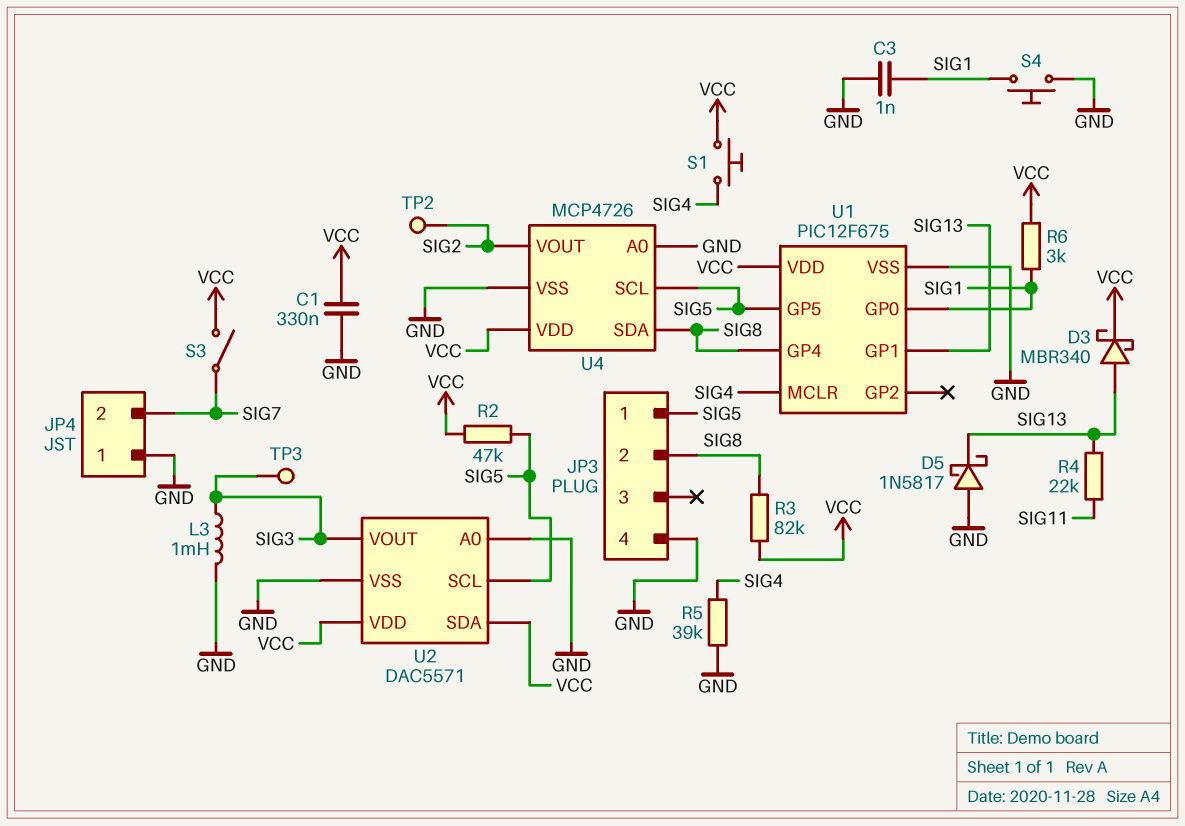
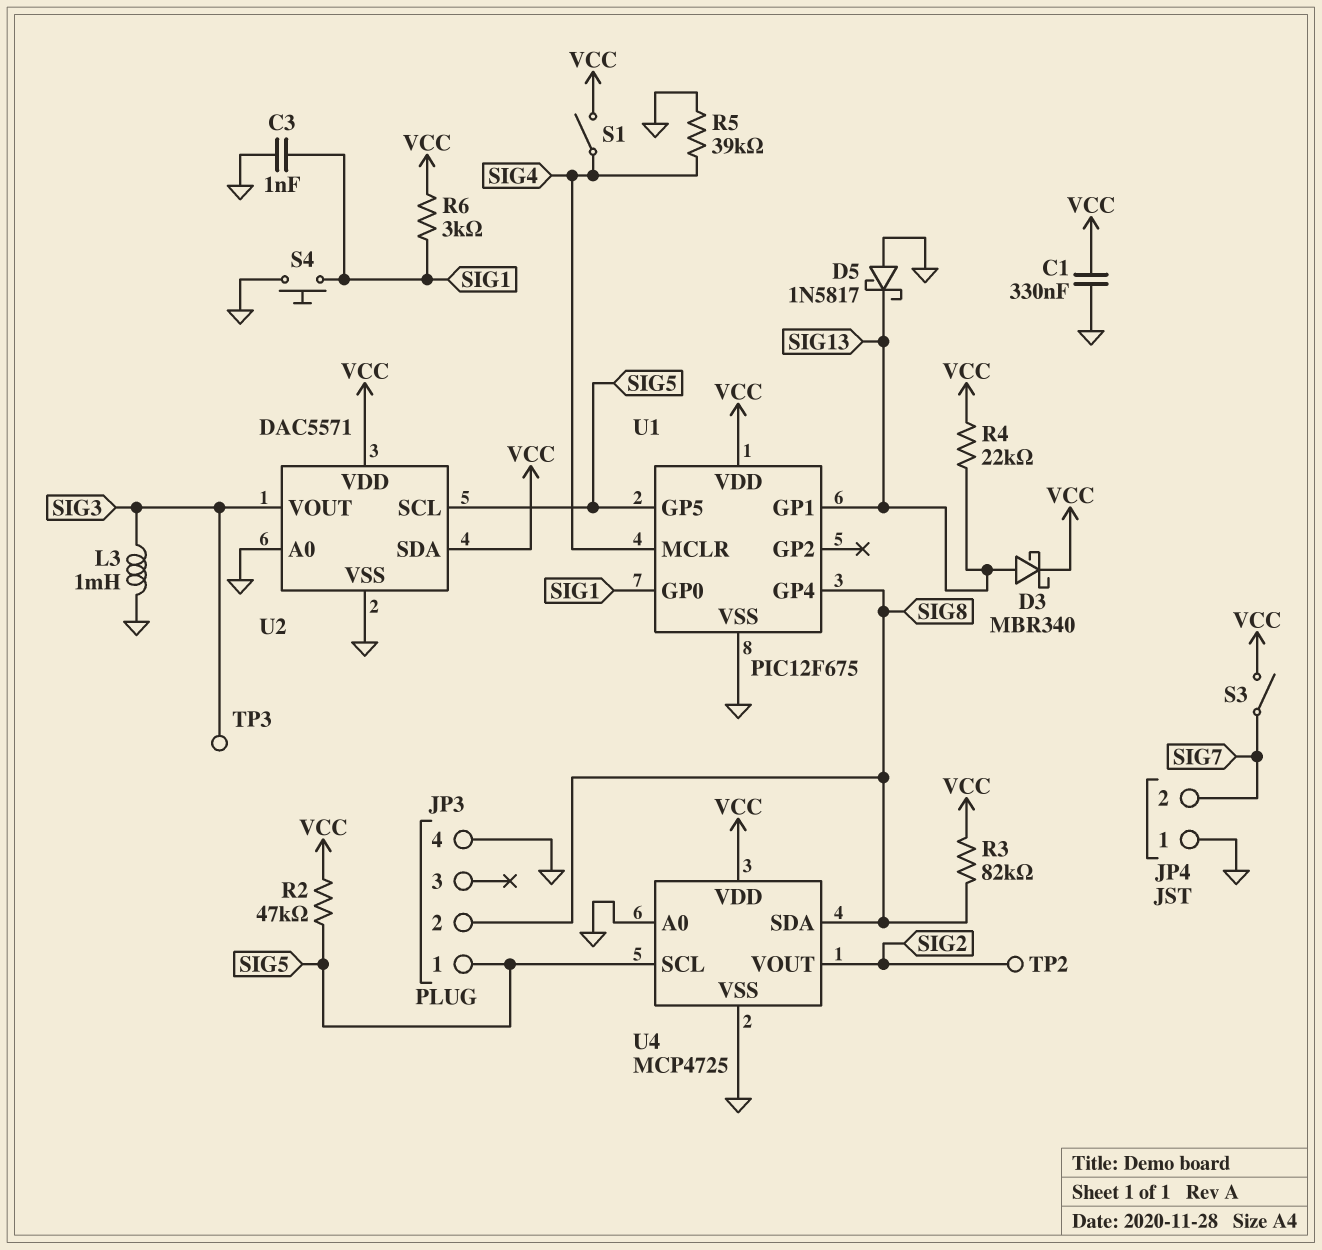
R4: 22k (SIG11, SIG13) -> 22k (SIG13, VCC)
S1: button (SIG4, VCC) -> switch (SIG4, VCC)
U4: MCP4726 -> MCP4725

